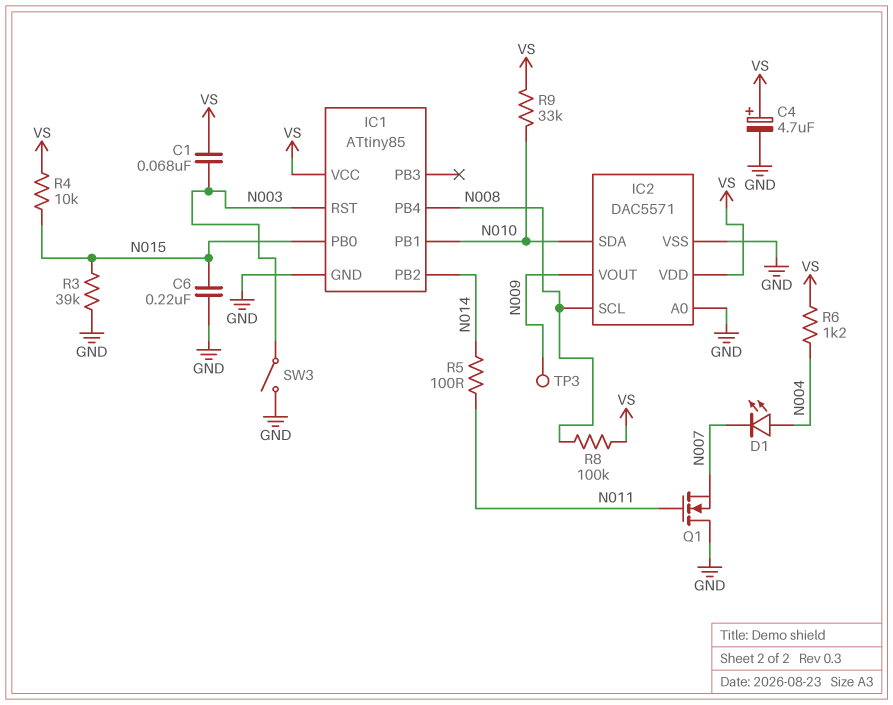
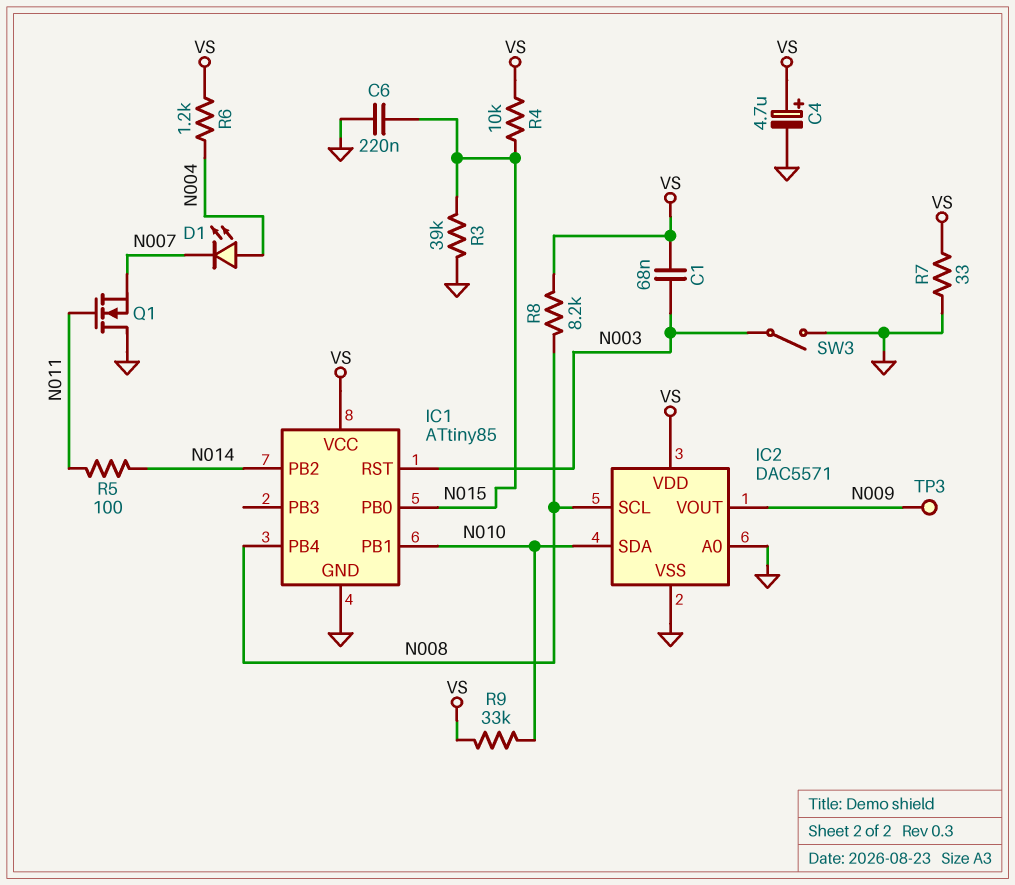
R7: none -> 33 (GND, VS)
R8: 100k (N008, VS) -> 8.2k (N008, VS)

